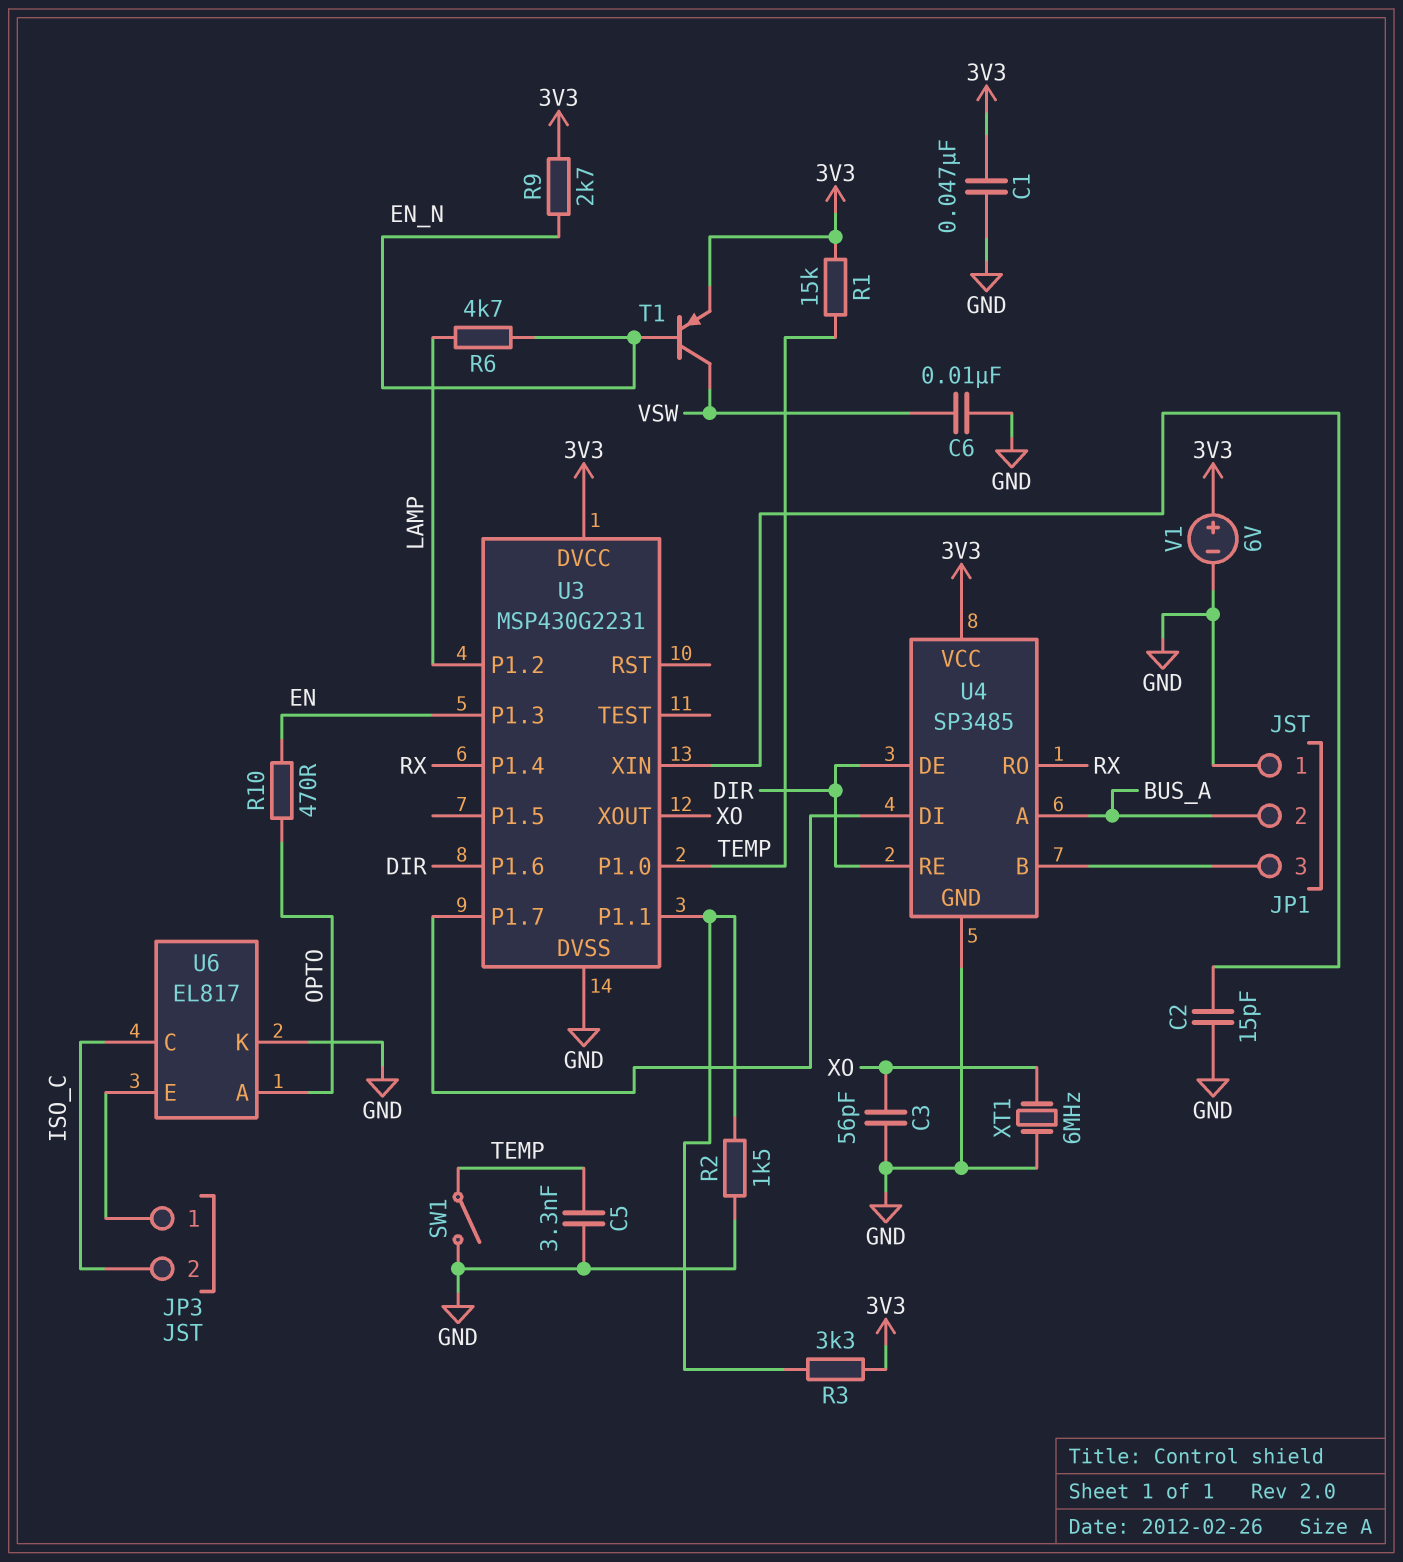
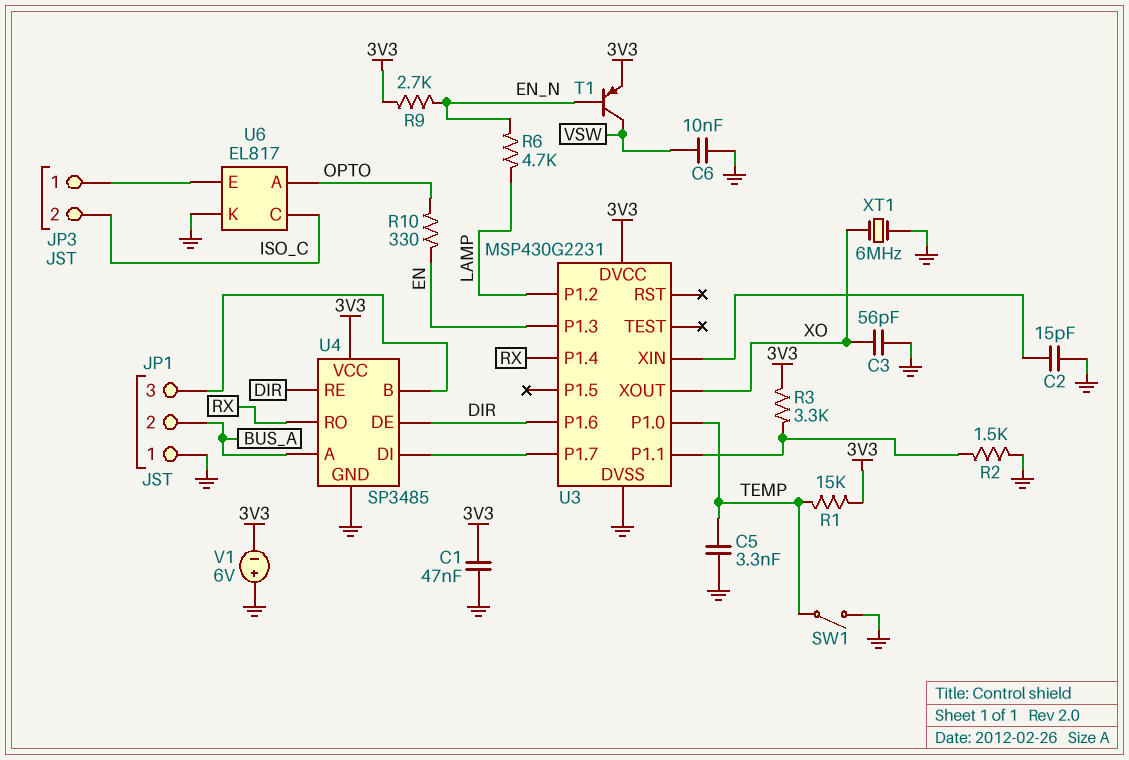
R10: 470 (EN, OPTO) -> 330 (EN, OPTO)
V1: 6V (plus 3V3, minus GND) -> 6V (plus GND, minus 3V3)

